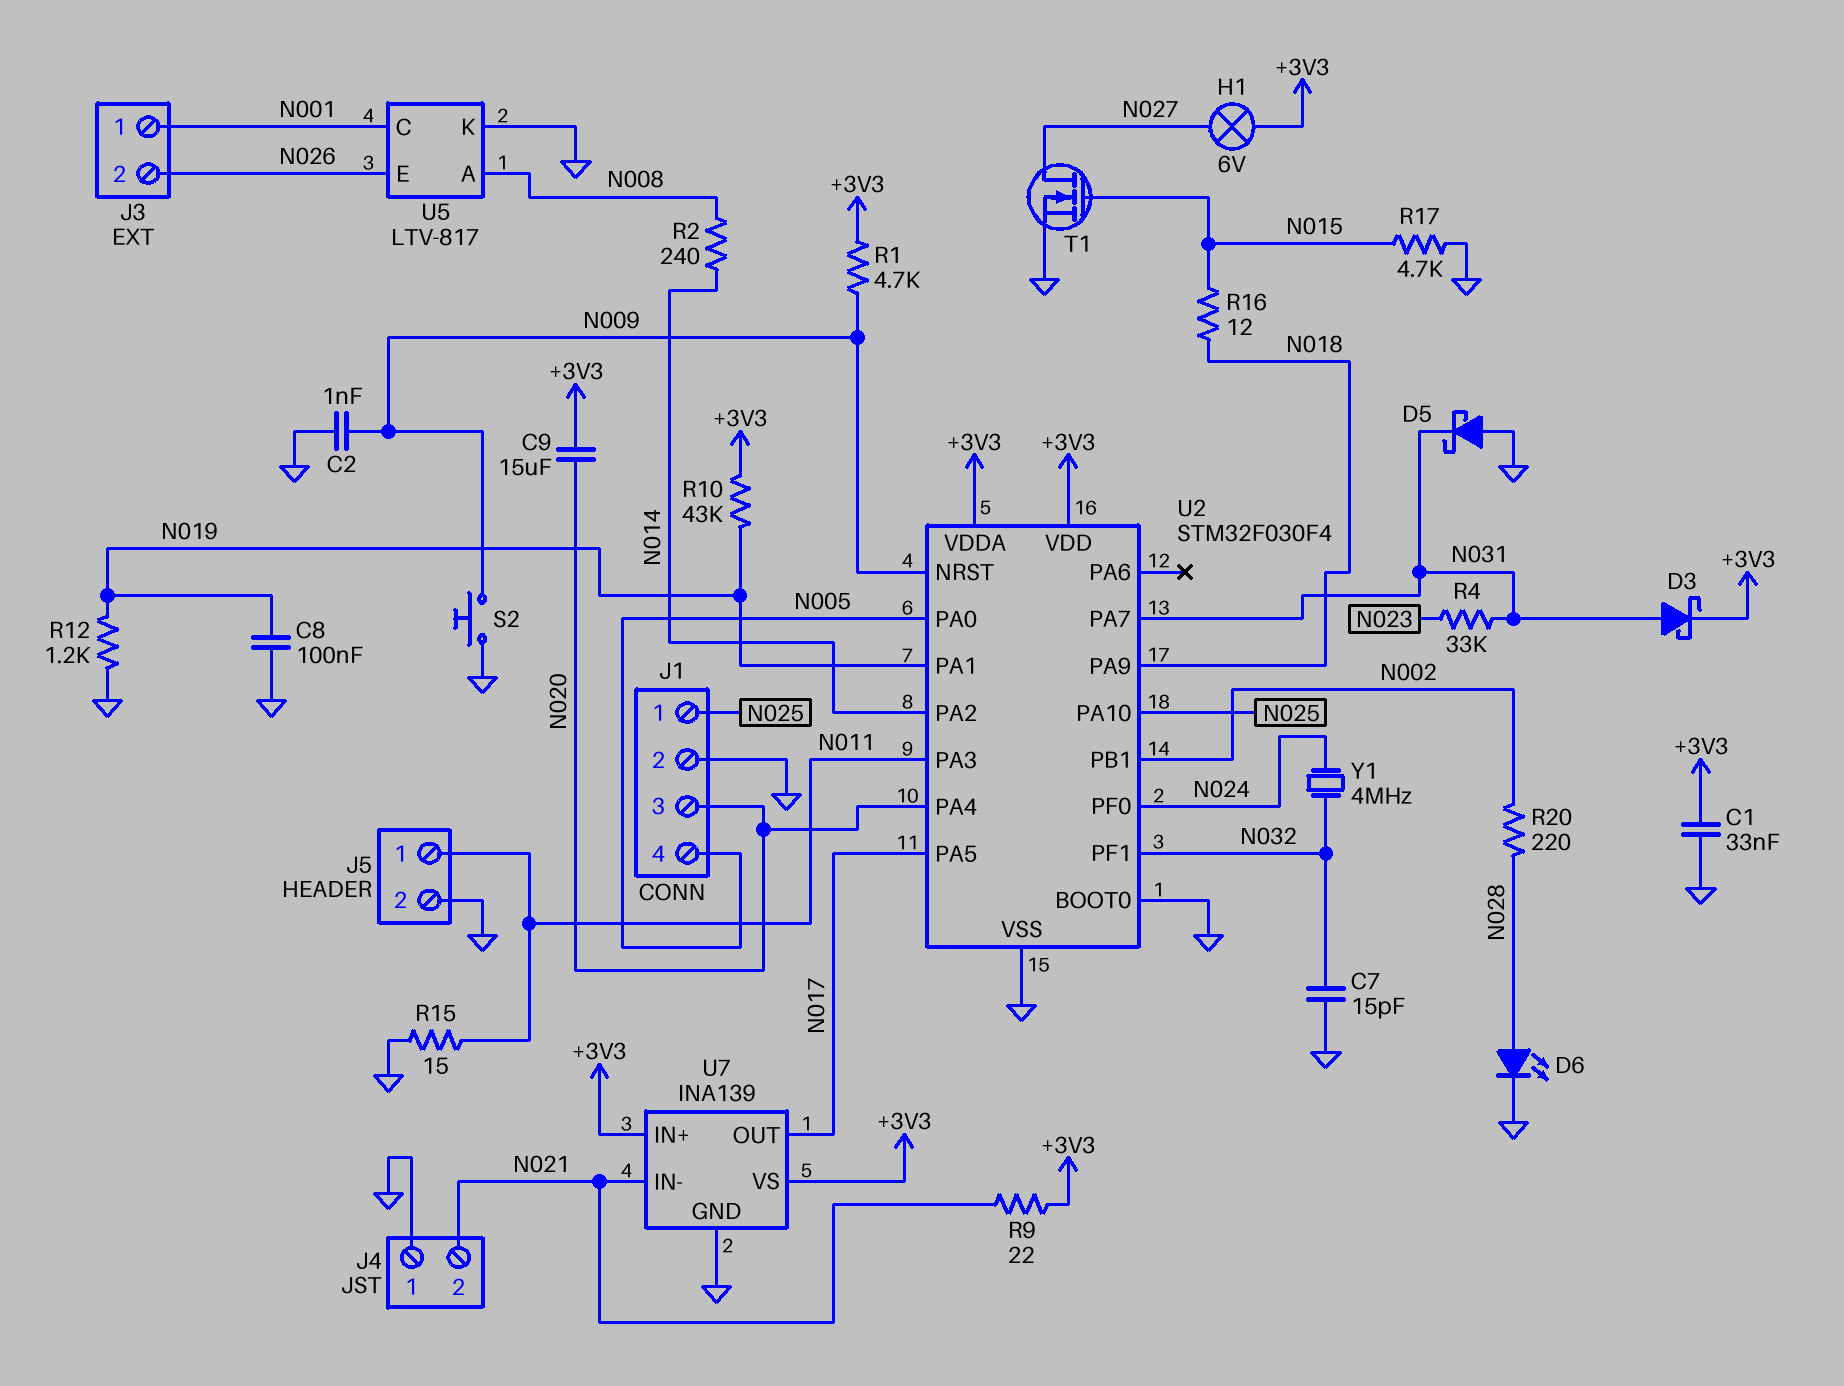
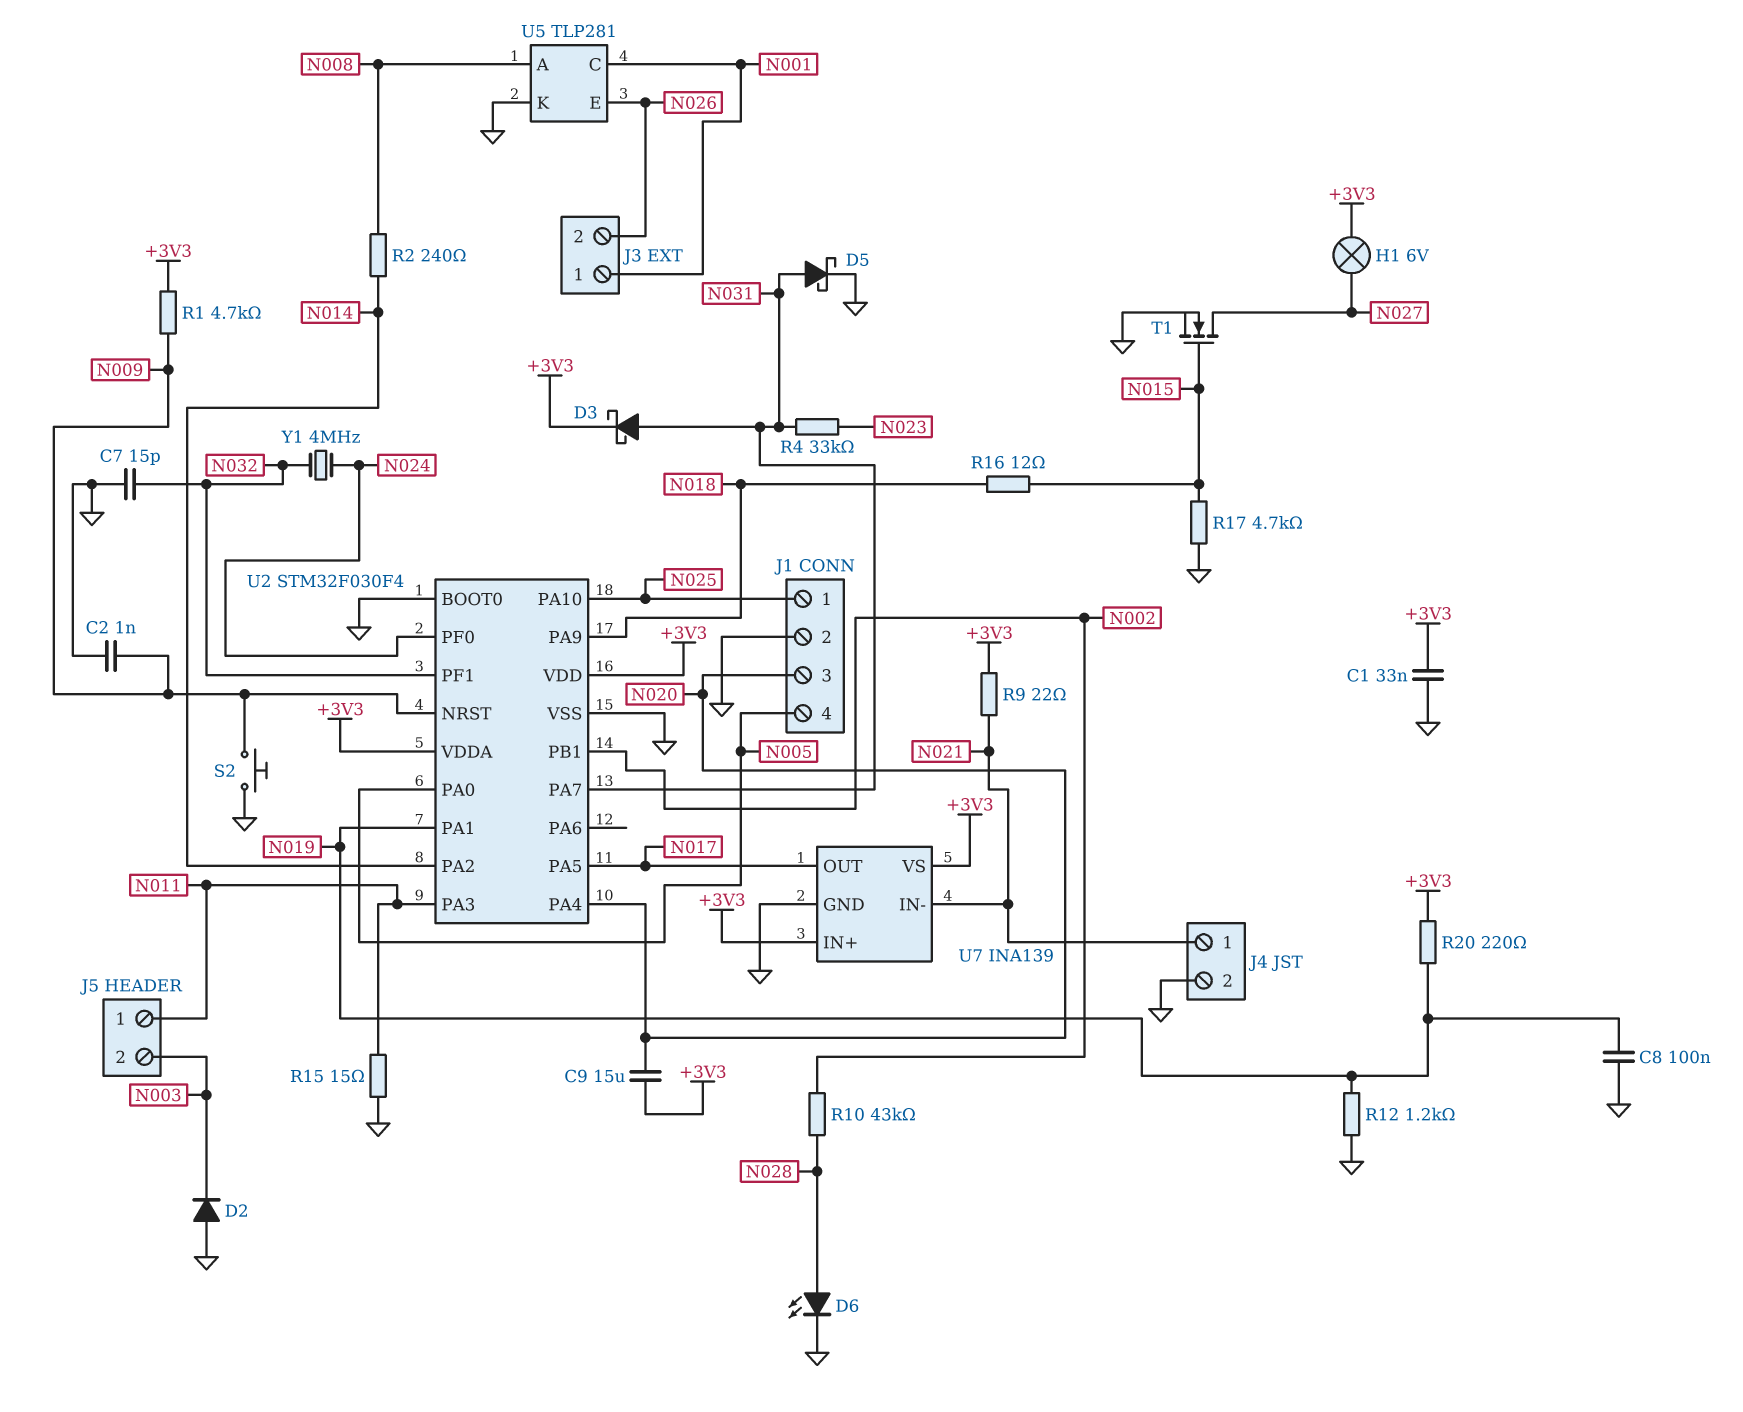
D2: none -> diode (A GND, K N003)
D5: schottky (A GND, K N031) -> schottky (A N031, K GND)
J4 pin 1: GND -> N021
J4 pin 2: N021 -> GND
J5 pin 2: GND -> N003
R10: 43k (+3V3, N019) -> 43k (N002, N028)
R20: 220 (N002, N028) -> 220 (+3V3, N019)
U5: LTV-817 -> TLP281

